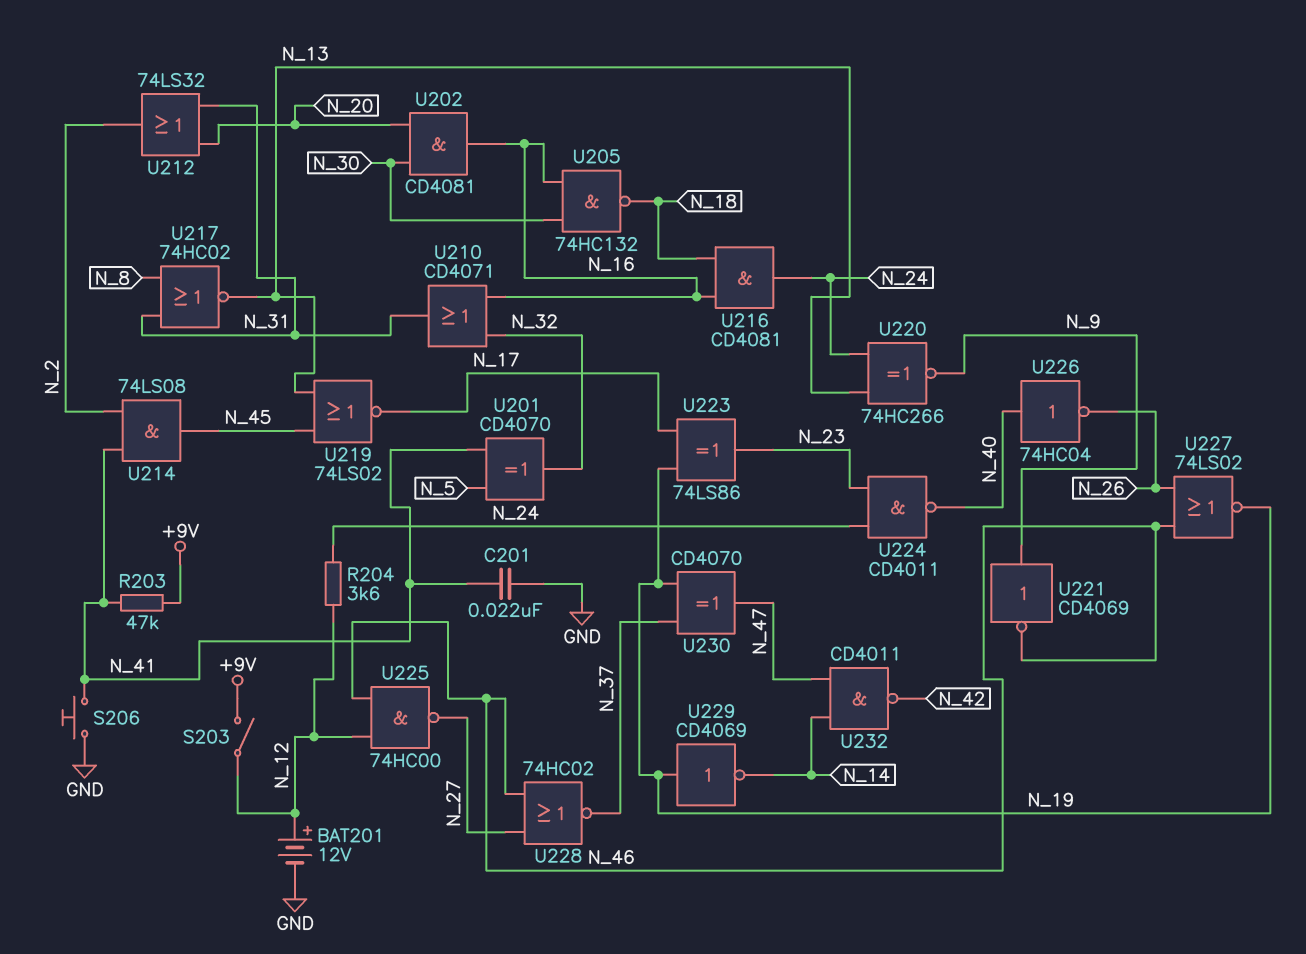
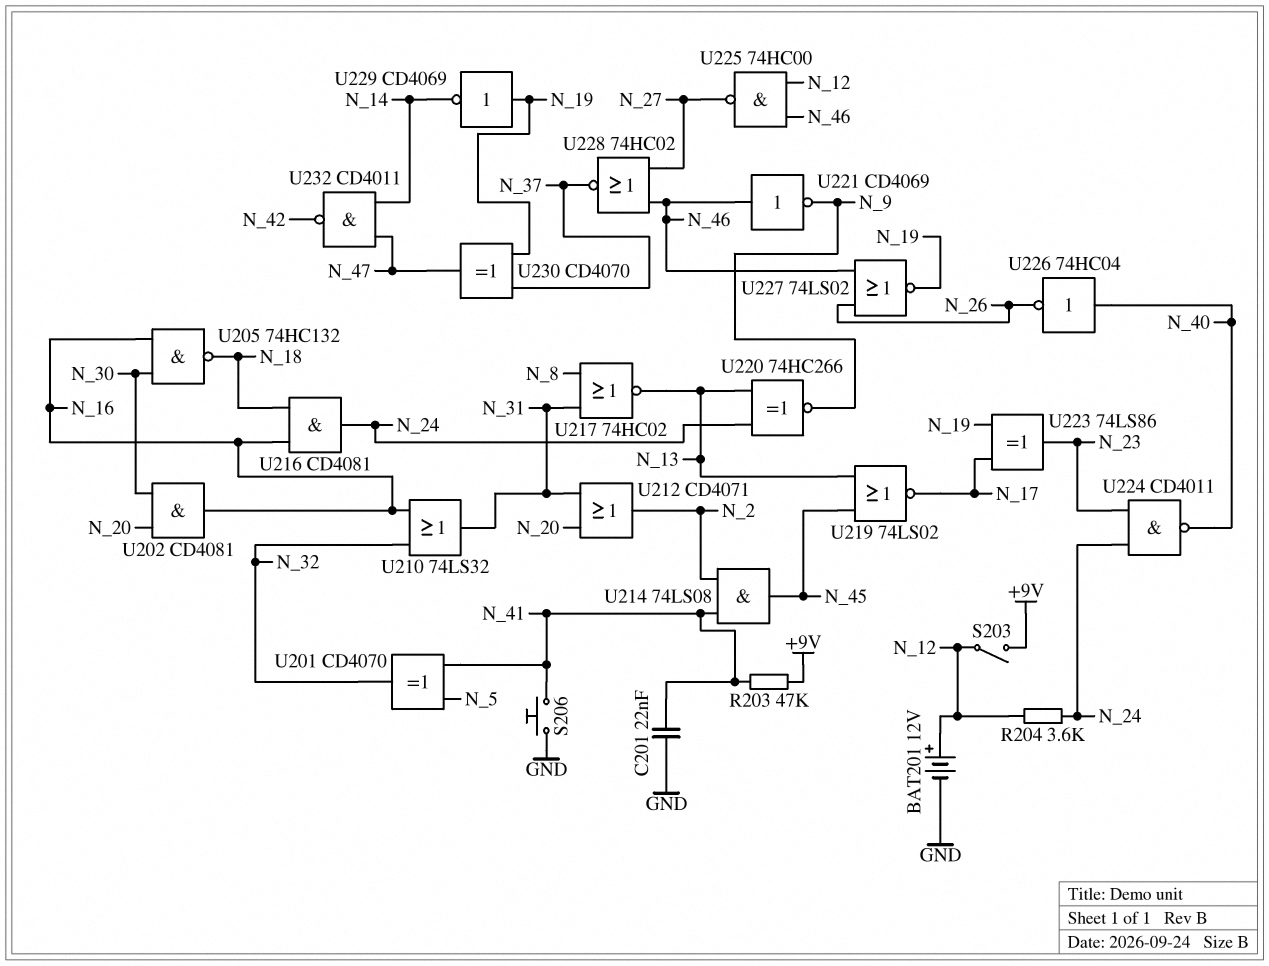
U210: OR CD4071 (in N_16, in N_32, out N_31) -> OR 74LS32 (in N_16, in N_32, out N_31)
U212: OR 74LS32 (in N_20, in N_31, out N_2) -> OR CD4071 (in N_20, in N_31, out N_2)
U221: NOT CD4069 (in N_9, out N_46) -> NOT CD4069 (in N_46, out N_9)

